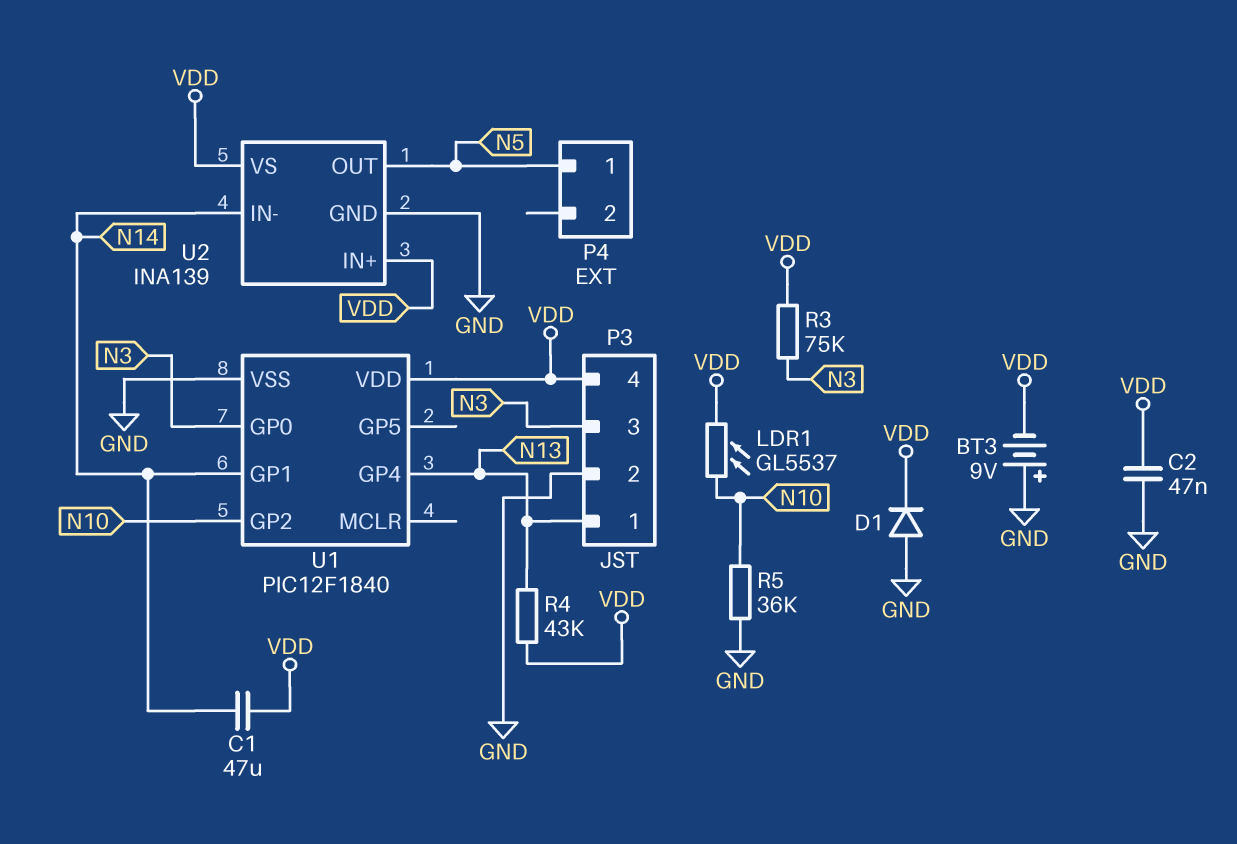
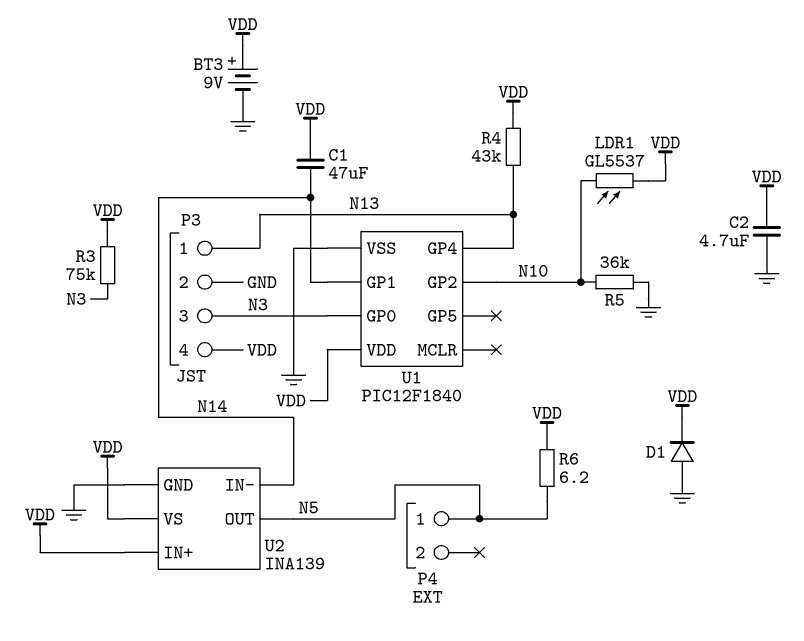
BT3: 9V (plus GND, minus VDD) -> 9V (plus VDD, minus GND)
C2: 47nF (GND, VDD) -> 4.7uF (GND, VDD)
R6: none -> 6.2 (N5, VDD)

